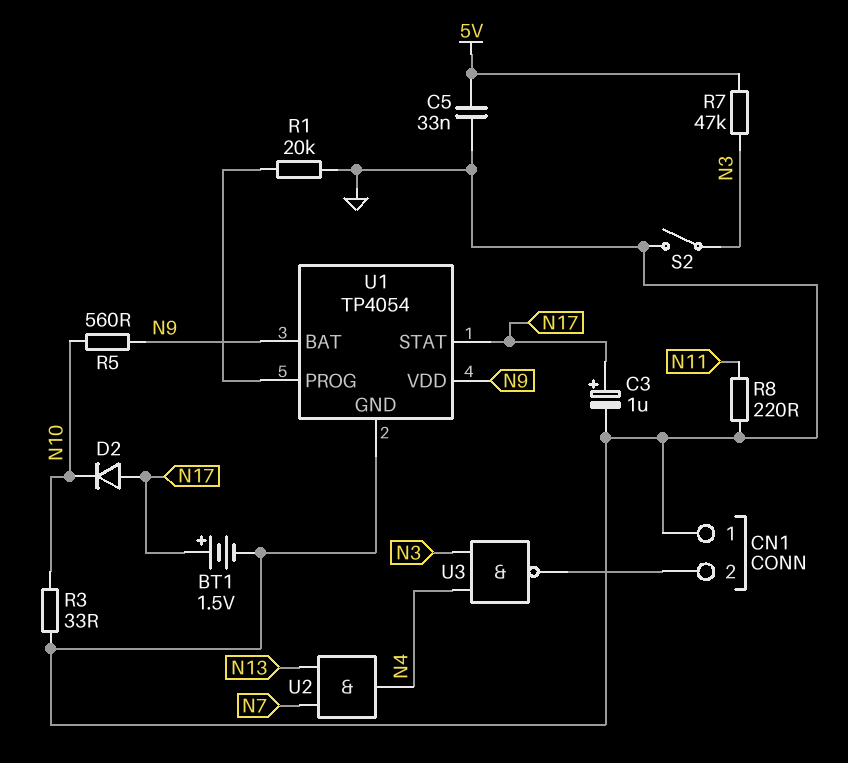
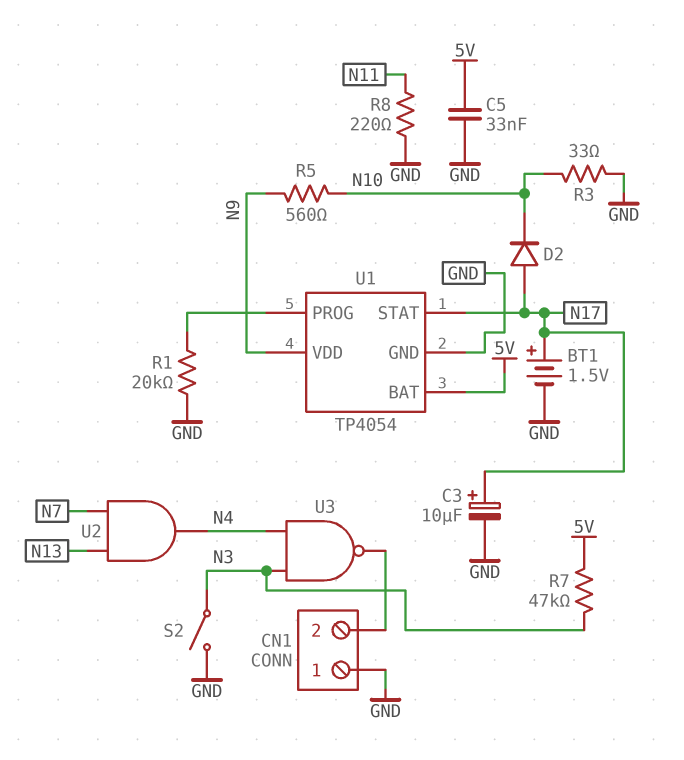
C3: 1uF (plus N17, minus GND) -> 10uF (plus N17, minus GND)
U1 pin BAT: N9 -> 5V

